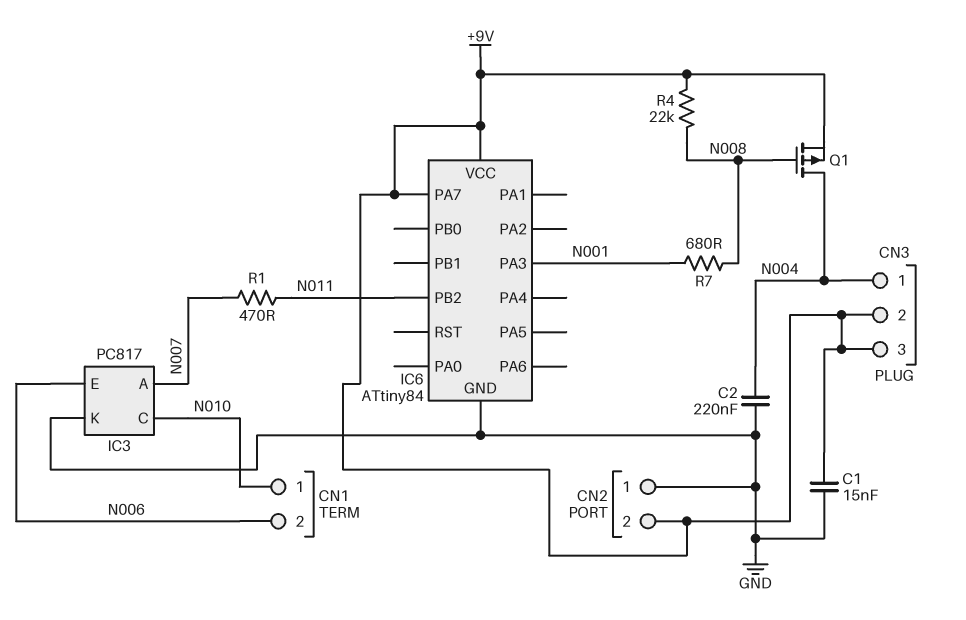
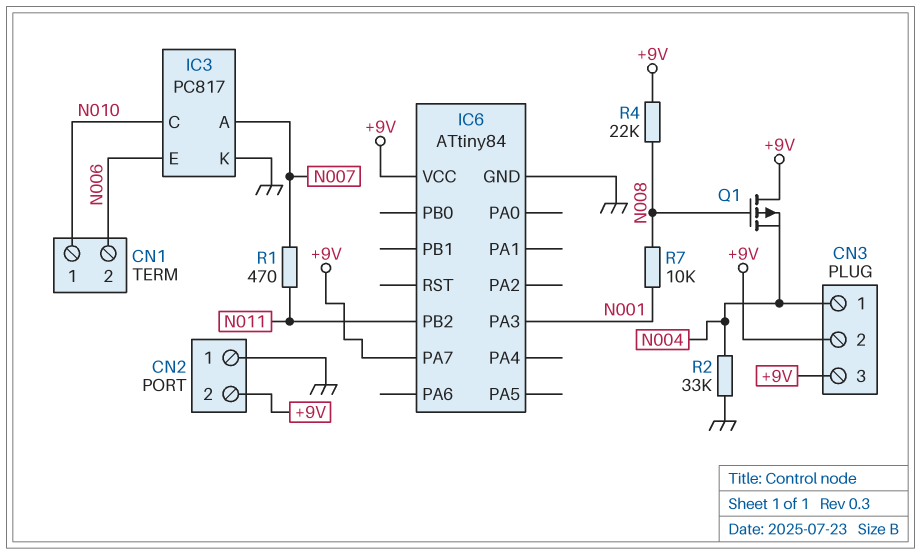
C1: 15nF (+9V, GND) -> none
C2: 220nF (GND, N004) -> none
Q1: PMOS (G N008, D N004, S +9V) -> PMOS (G N008, D +9V, S N004)
R2: none -> 33k (GND, N004)
R7: 680 (N001, N008) -> 10k (N001, N008)

